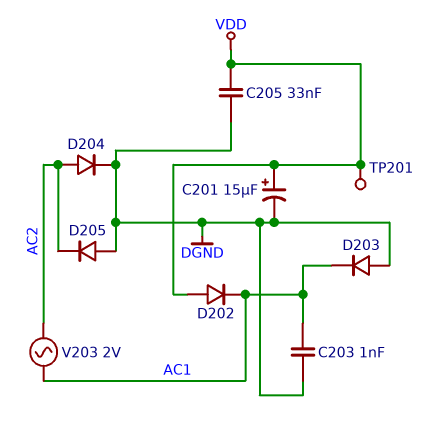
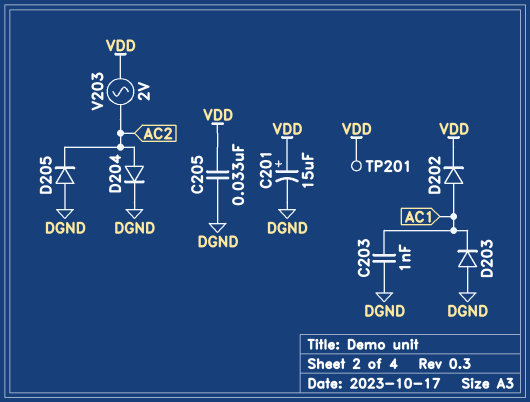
D202: diode (A VDD, K AC1) -> diode (A AC1, K VDD)
V203: AC 2V (AC1, AC2) -> AC 2V (AC2, VDD)

